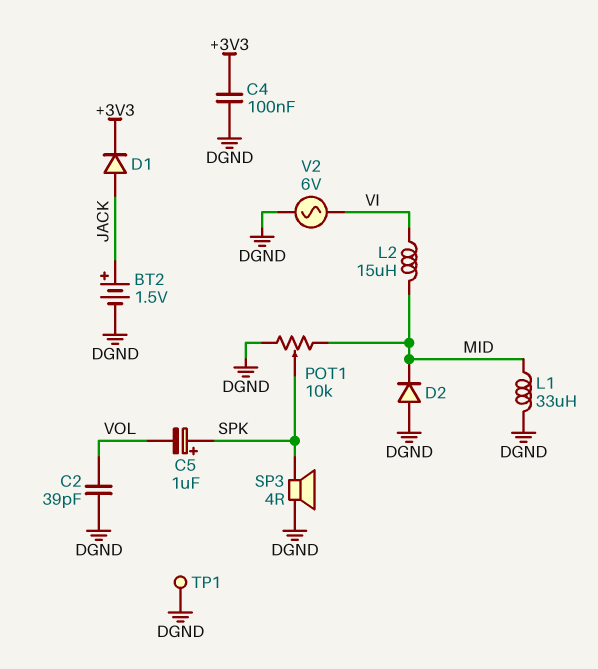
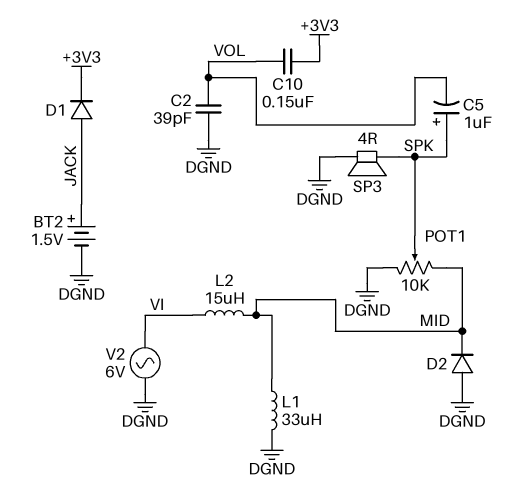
C4: 100nF (+3V3, DGND) -> none
C10: none -> 150nF (+3V3, VOL)
TP1: test point (DGND) -> none

